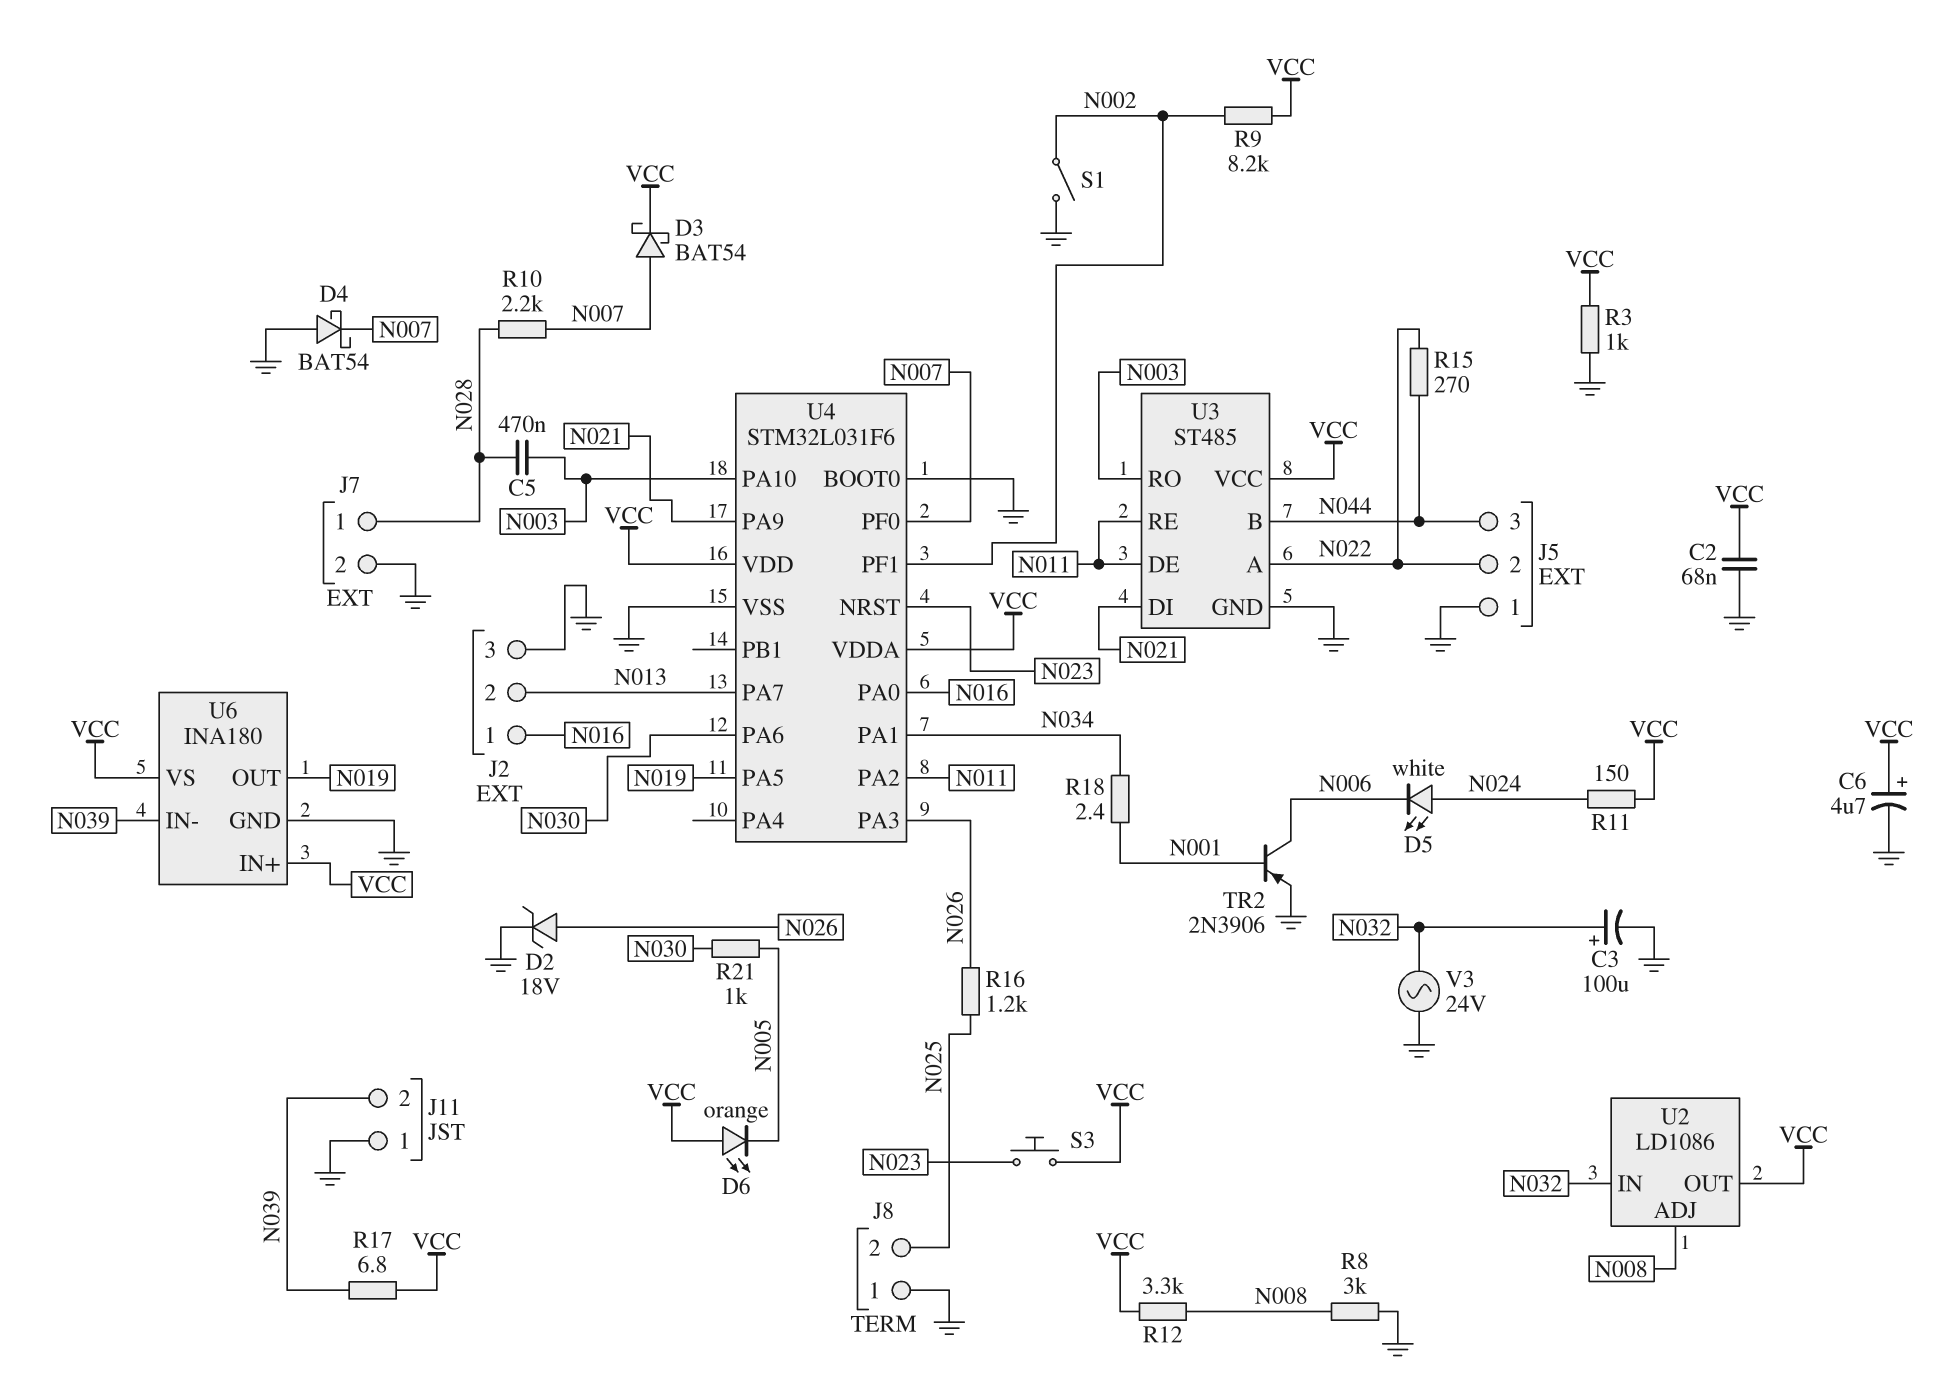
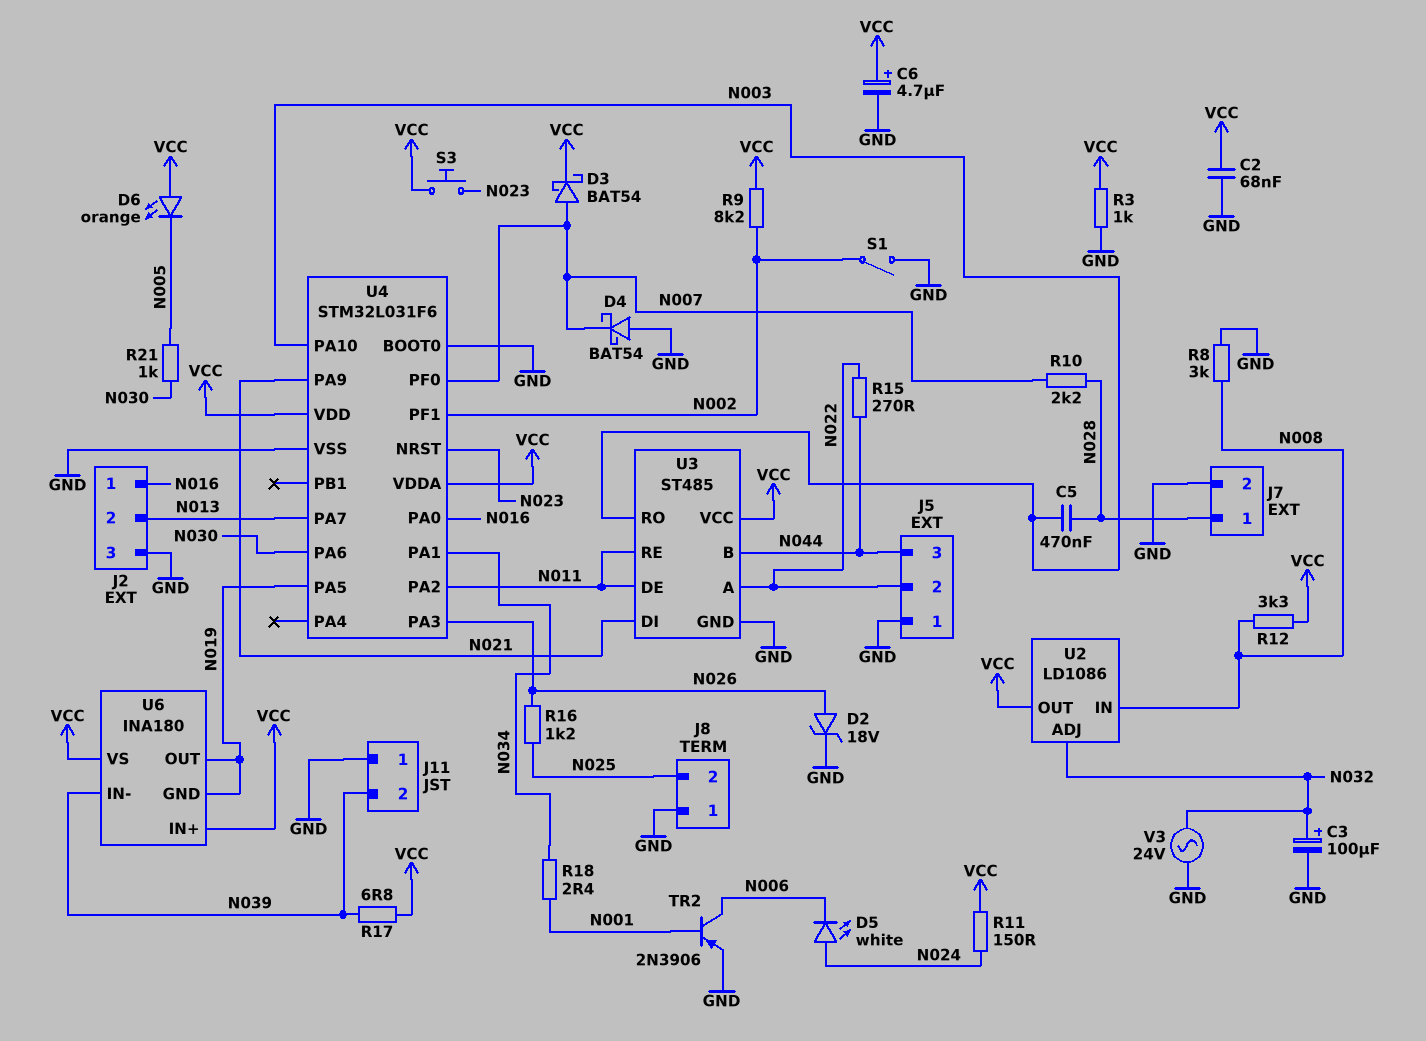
U2 pin ADJ: N008 -> N032
U2 pin IN: N032 -> N008
U6 pin GND: GND -> N019

